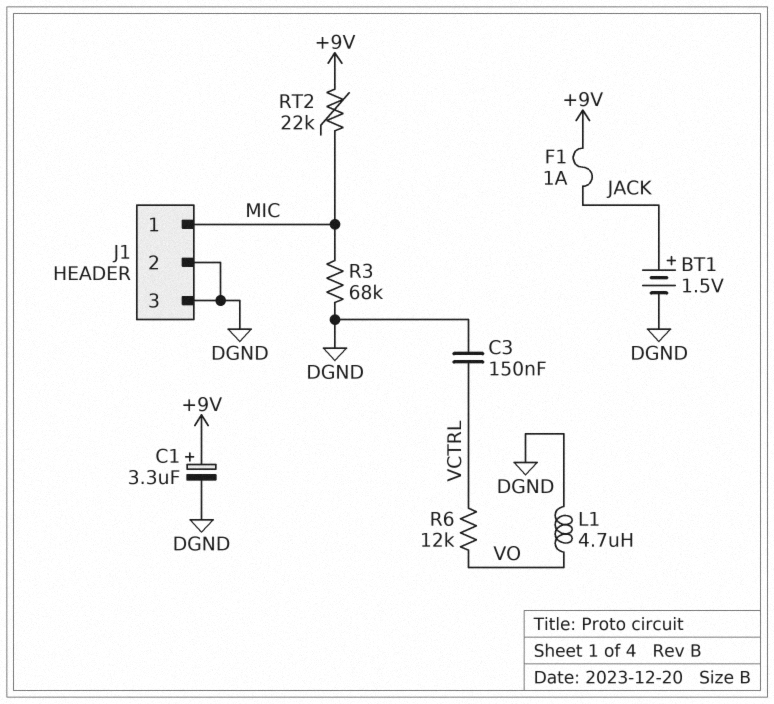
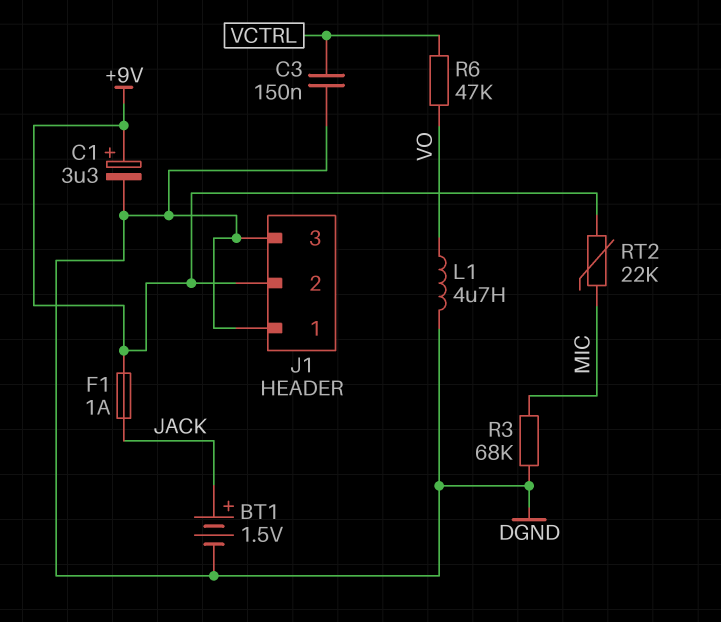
J1 pin 1: MIC -> DGND
J1 pin 2: DGND -> +9V
R6: 12k (VCTRL, VO) -> 47k (VCTRL, VO)

